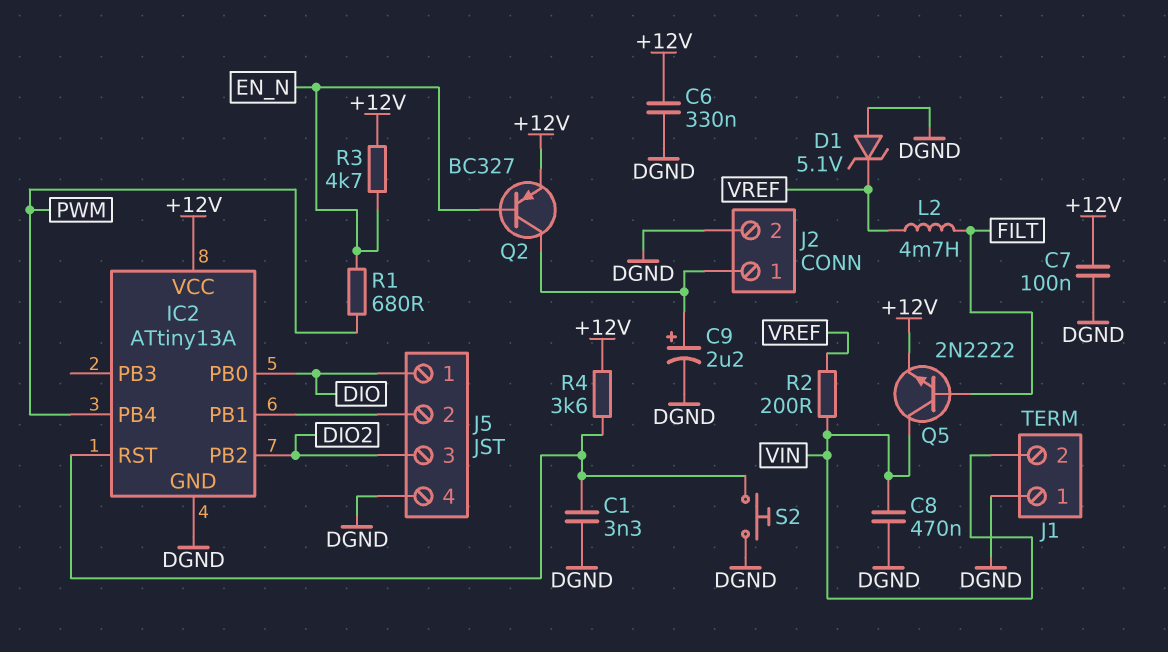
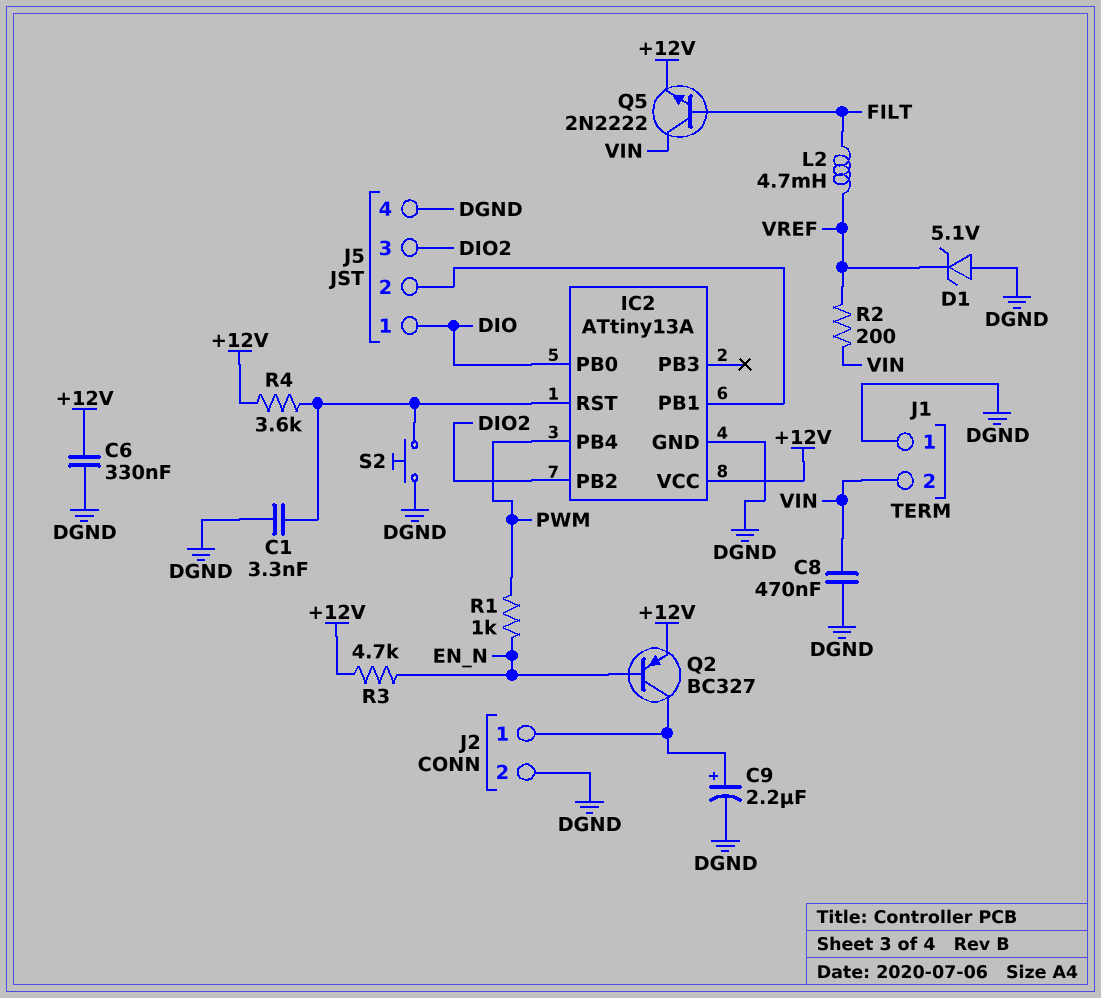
C7: 100nF (+12V, DGND) -> none
R1: 680 (EN_N, PWM) -> 1k (EN_N, PWM)

